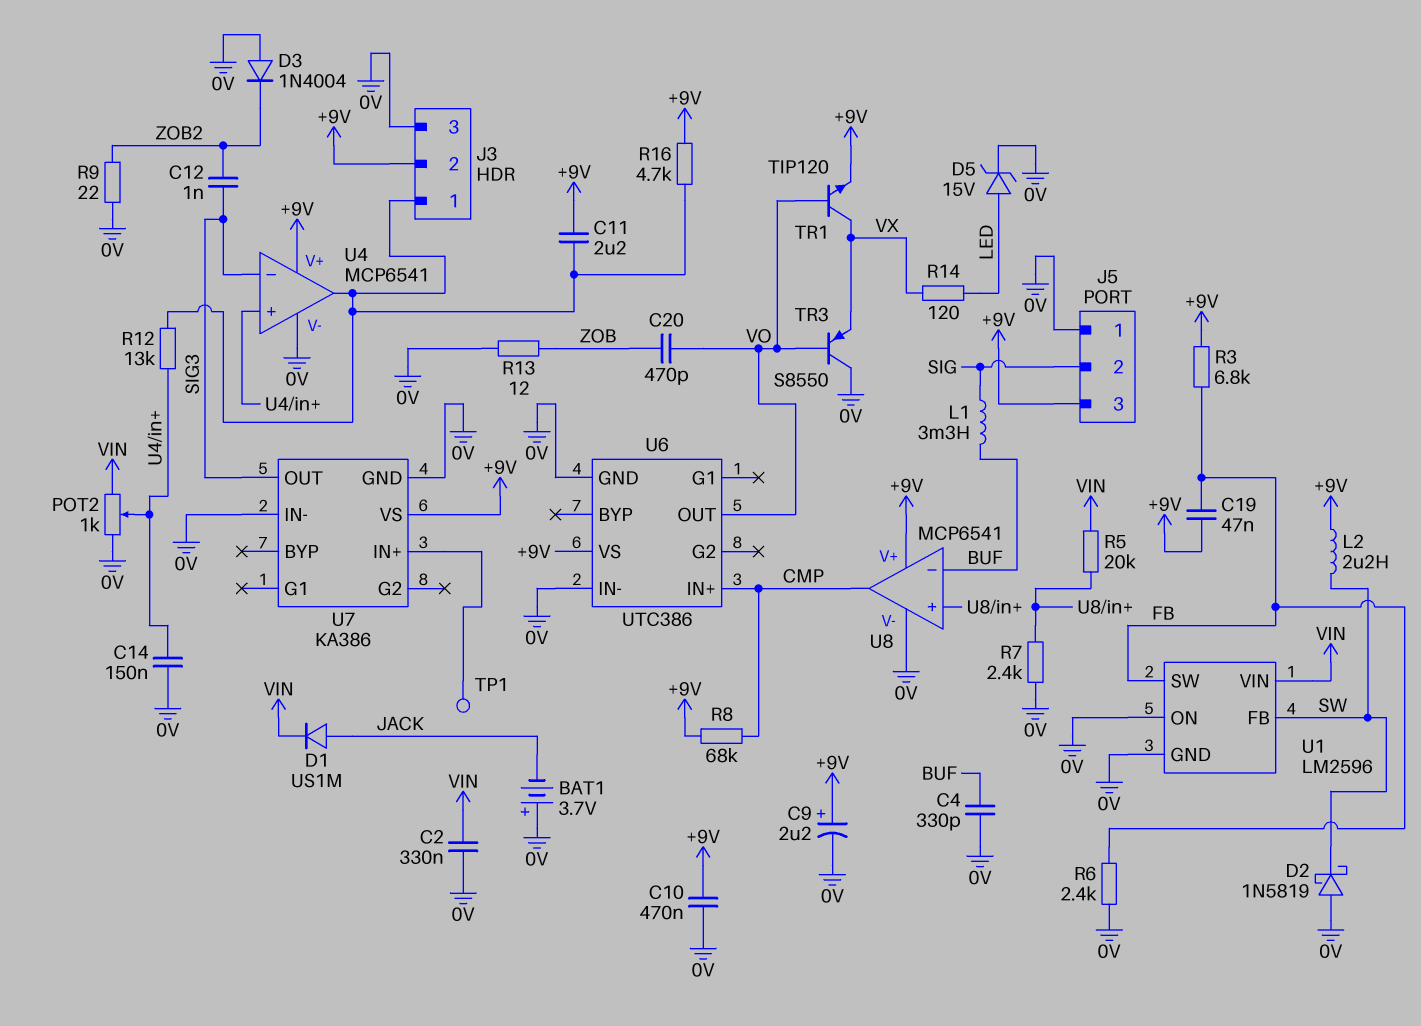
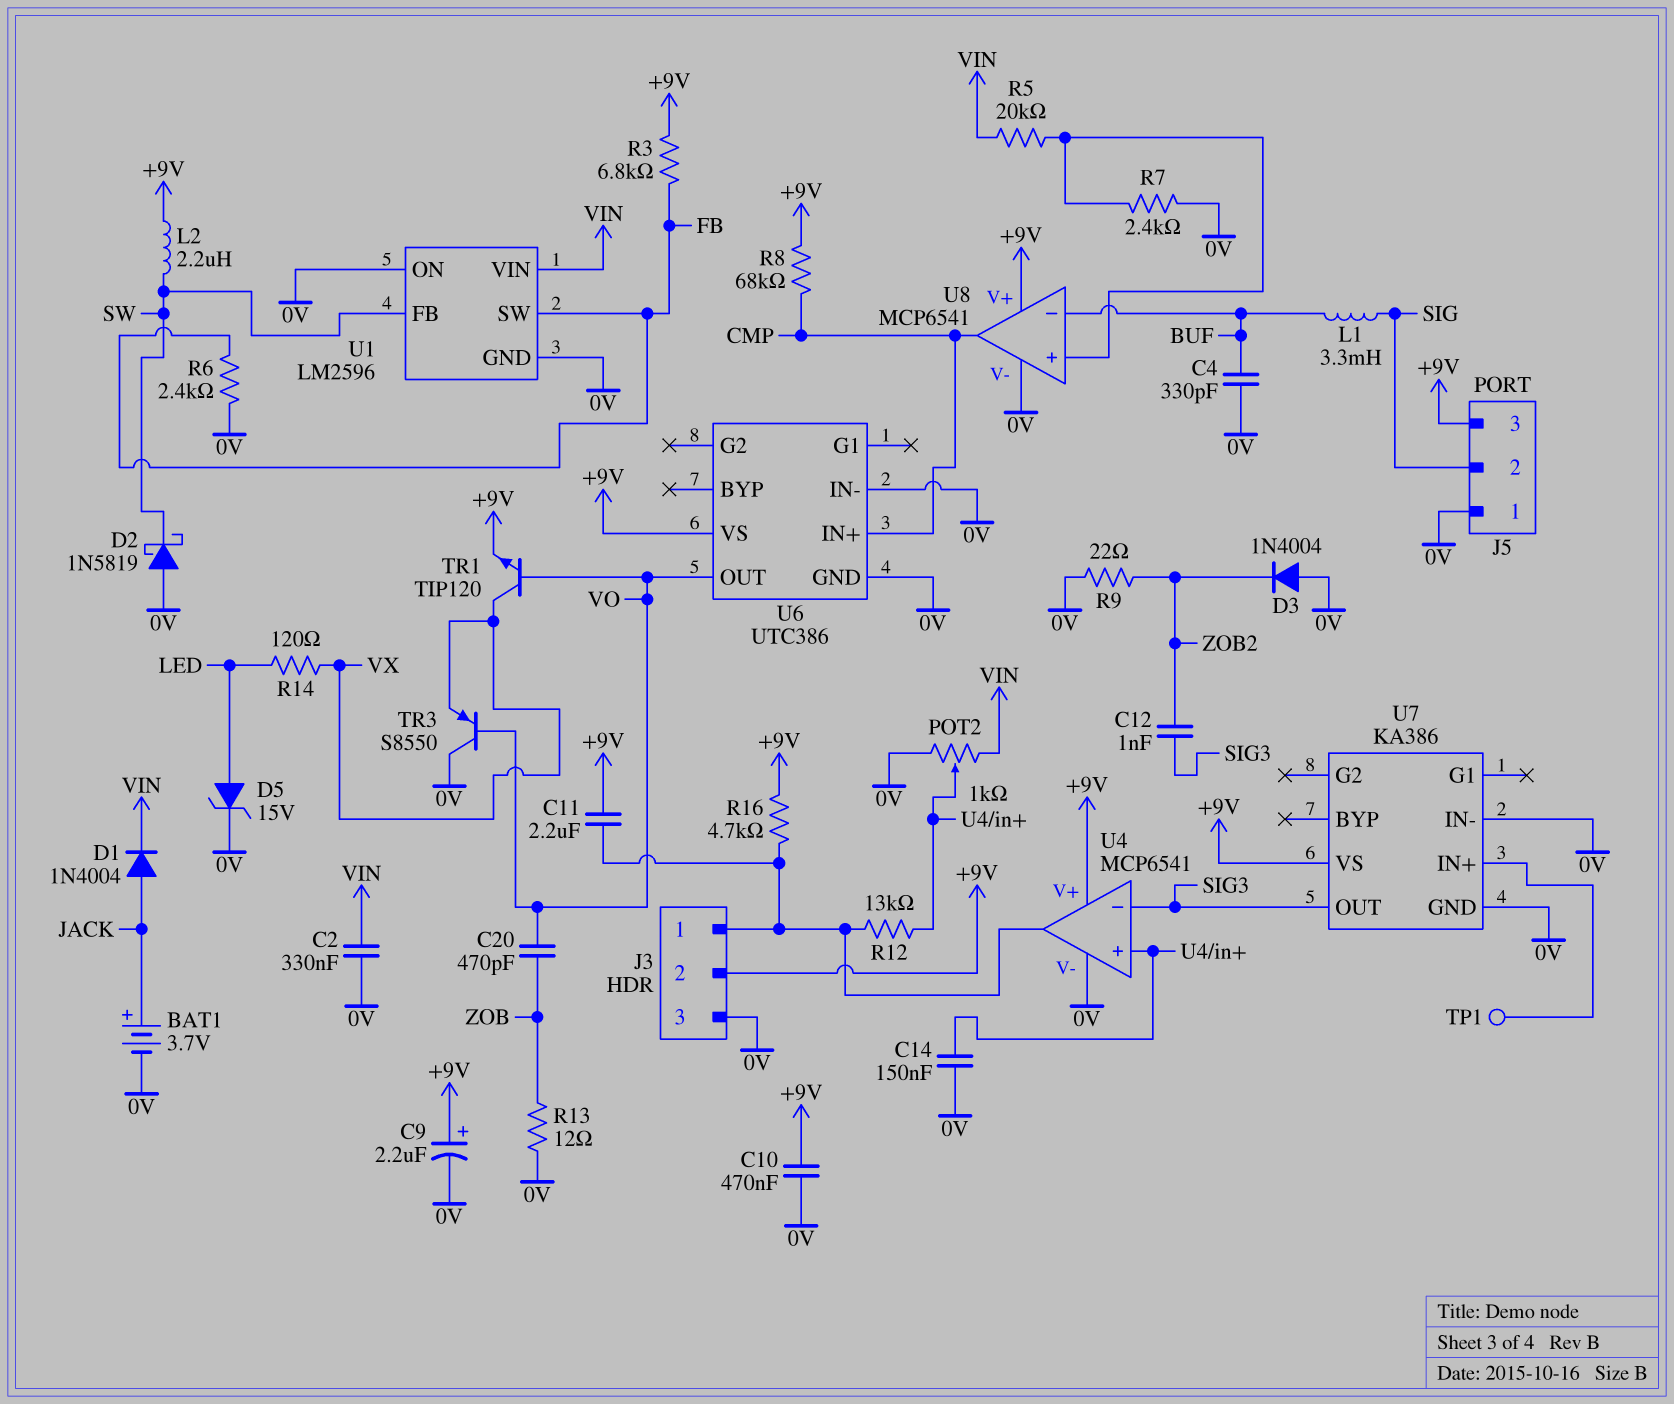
BAT1: 3.7V (plus 0V, minus JACK) -> 3.7V (plus JACK, minus 0V)
C19: 47nF (+9V, FB) -> none
D1: diode US1M (A JACK, K VIN) -> diode 1N4004 (A JACK, K VIN)

